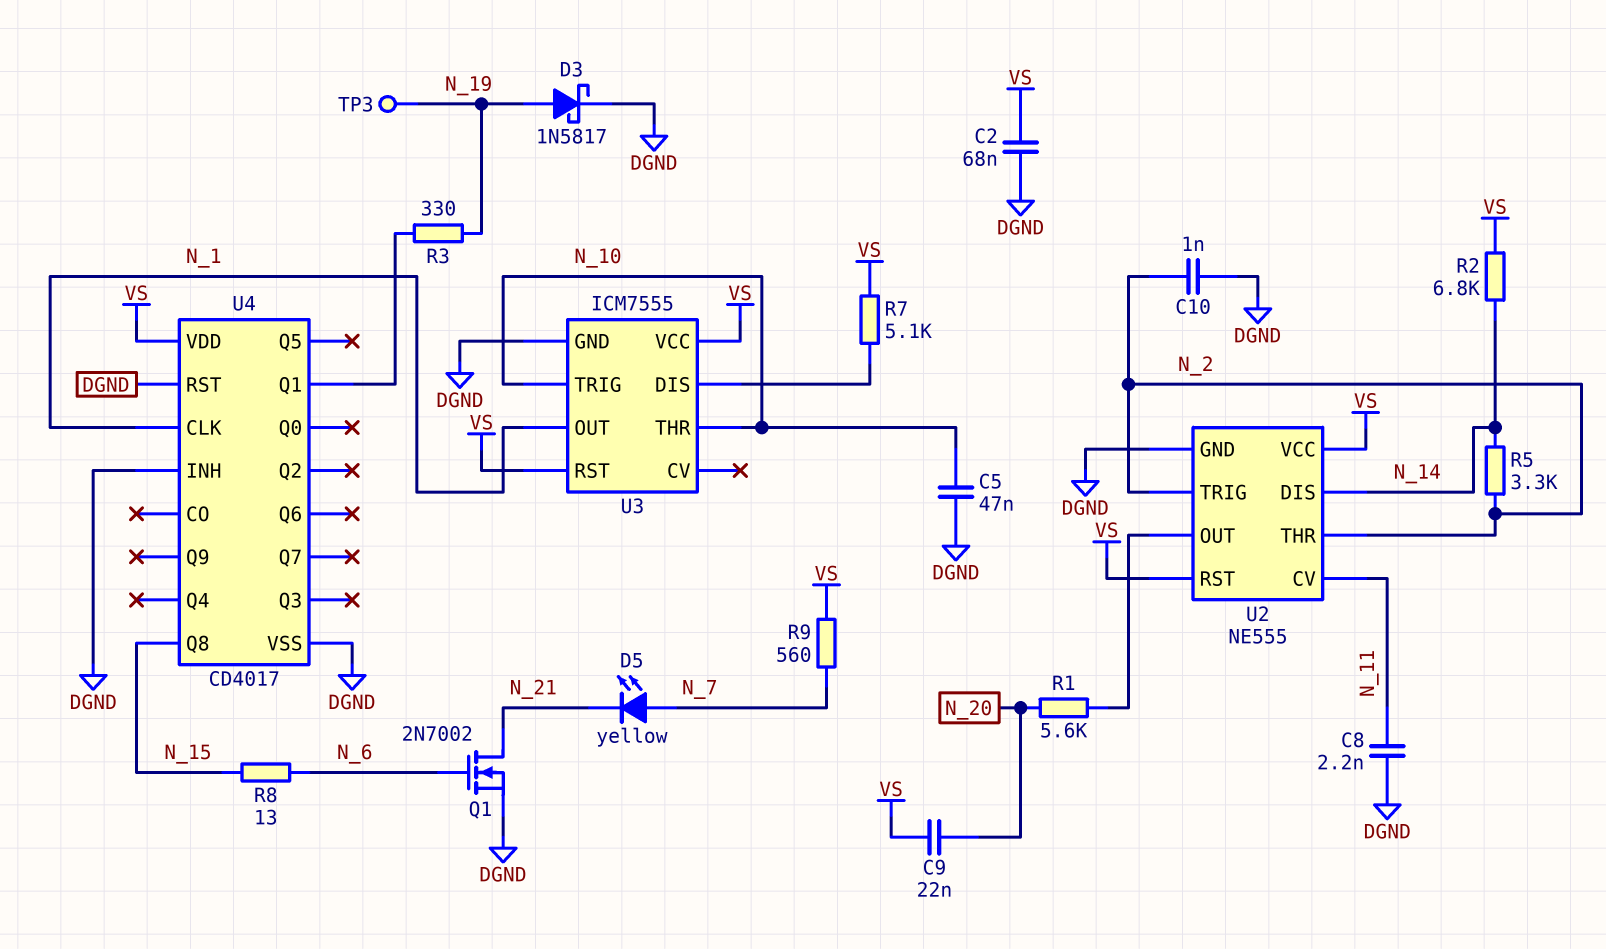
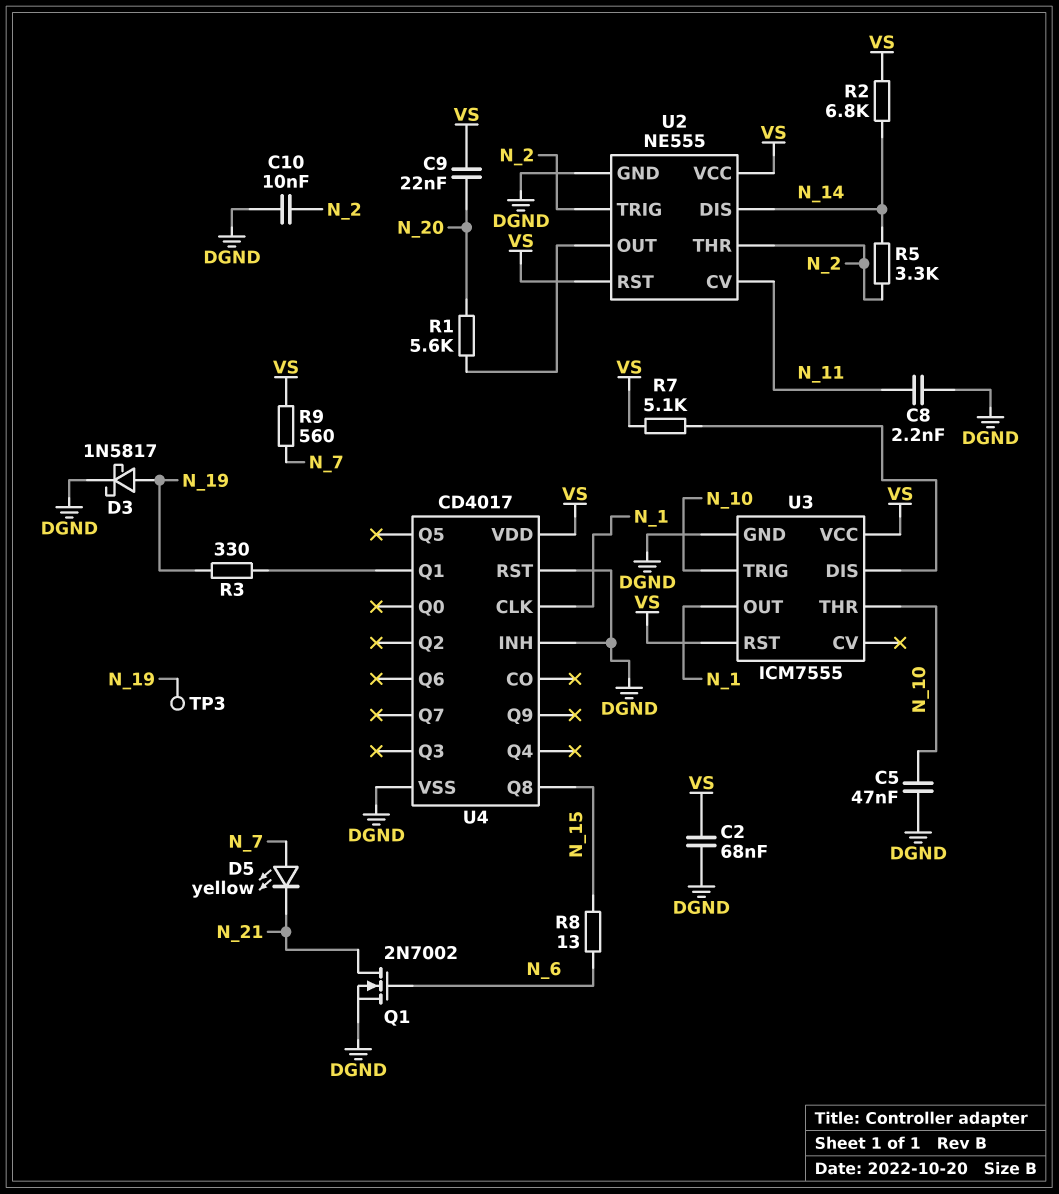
C10: 1nF (DGND, N_2) -> 10nF (DGND, N_2)

